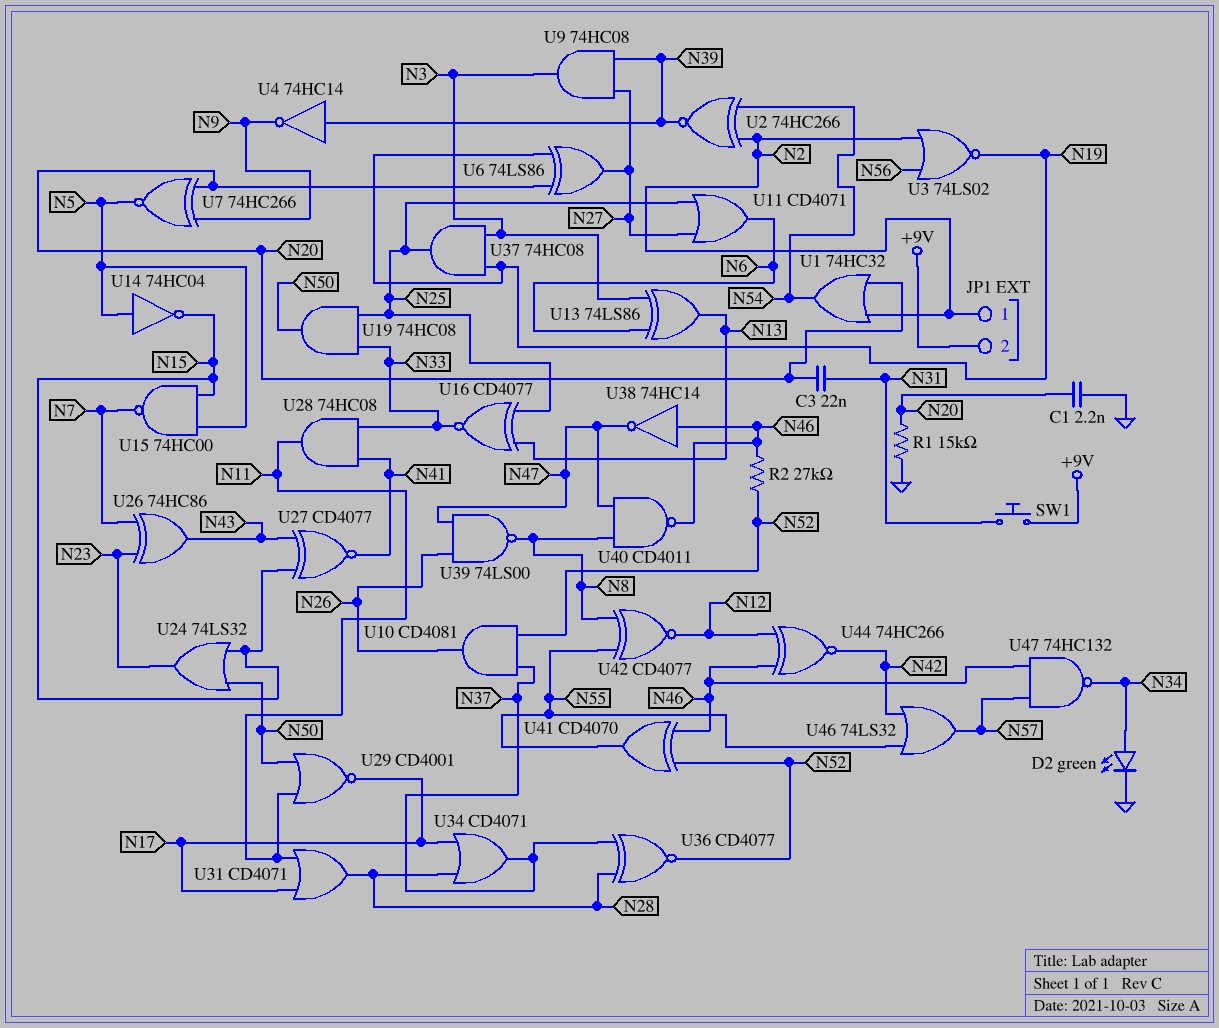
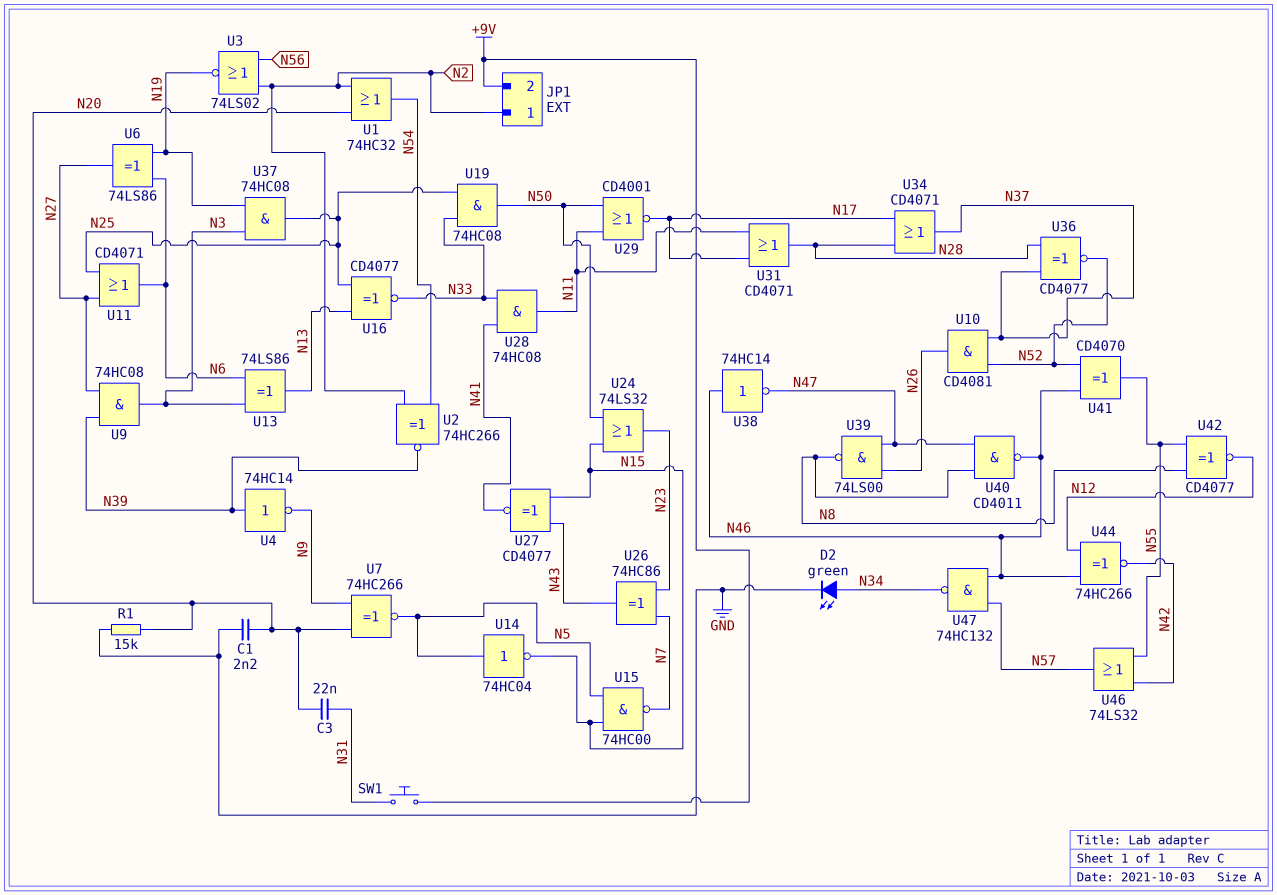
R2: 27k (N46, N52) -> none
U6: XOR 74LS86 (in N19, in N20, out N27) -> XOR 74LS86 (in N6, in N19, out N27)

